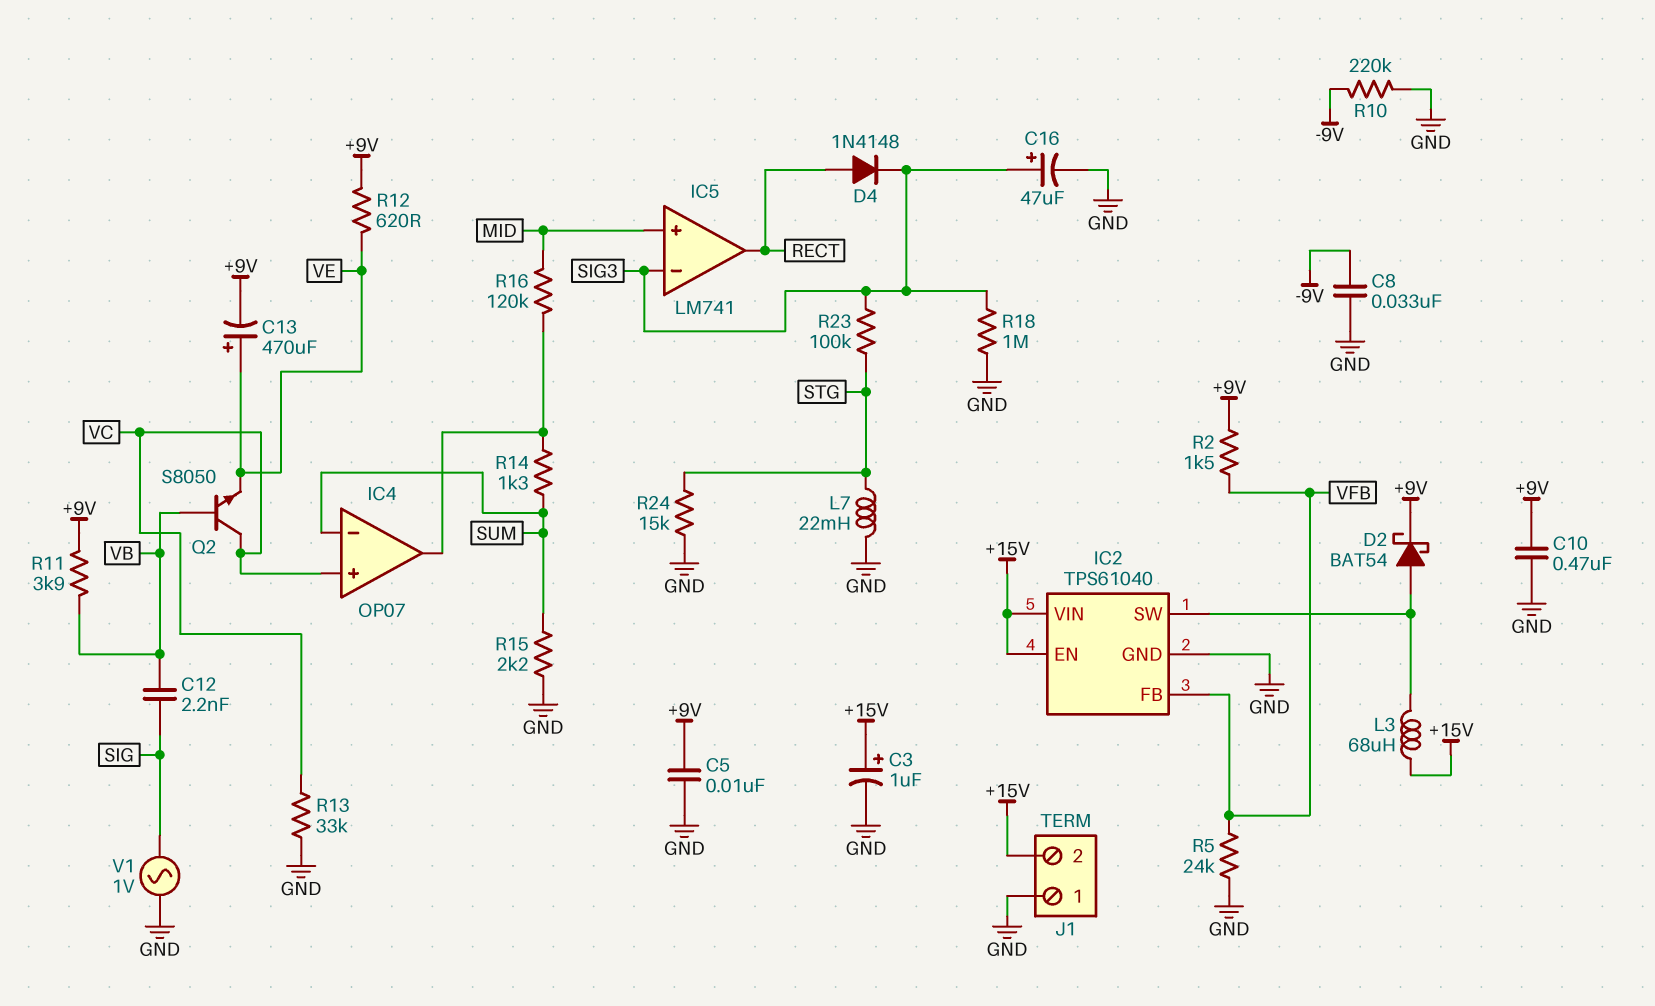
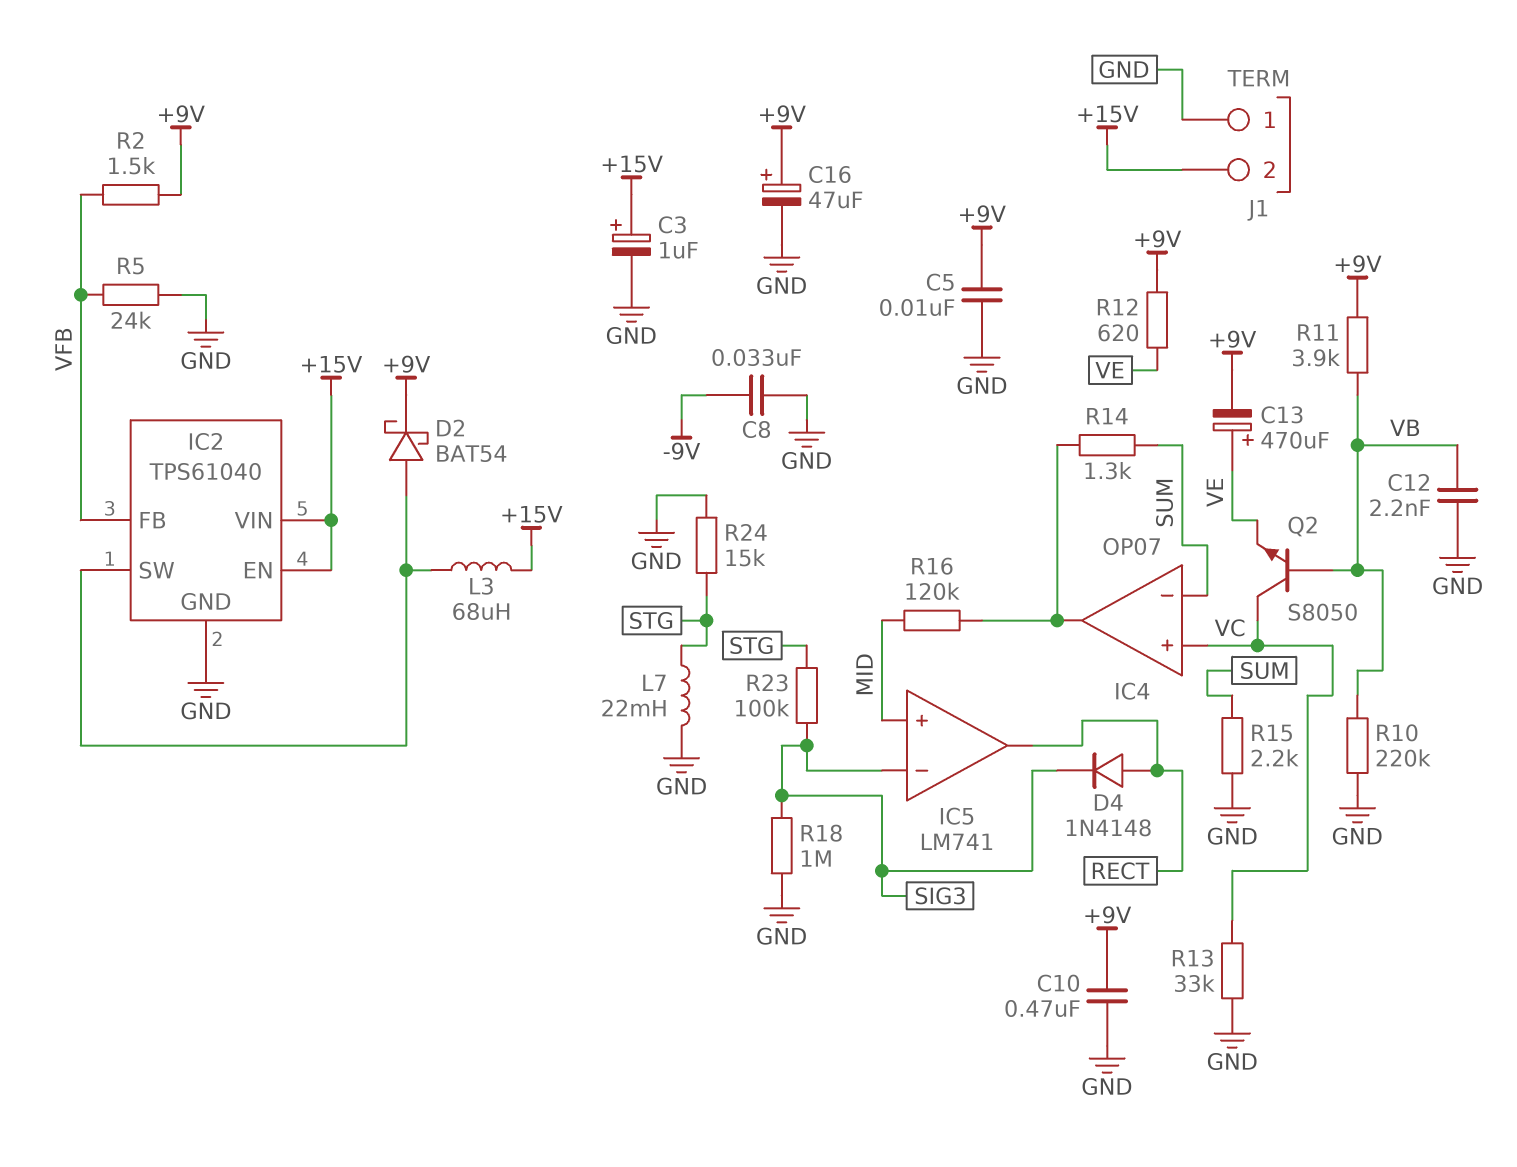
C12: 2.2nF (SIG, VB) -> 2.2nF (GND, VB)
C16: 47uF (plus SIG3, minus GND) -> 47uF (plus +9V, minus GND)
R10: 220k (-9V, GND) -> 220k (GND, VB)
V1: AC 1V (GND, SIG) -> none

